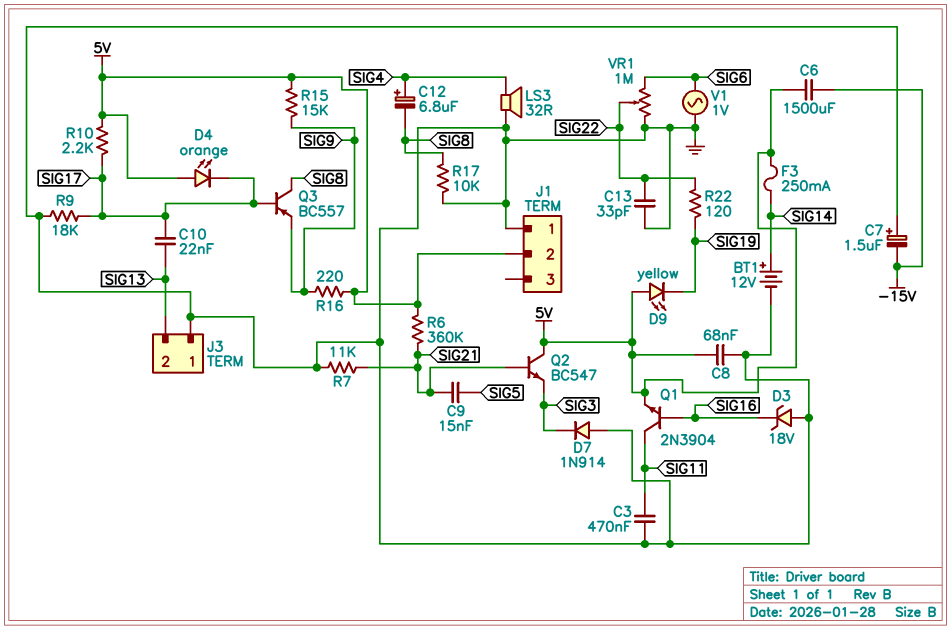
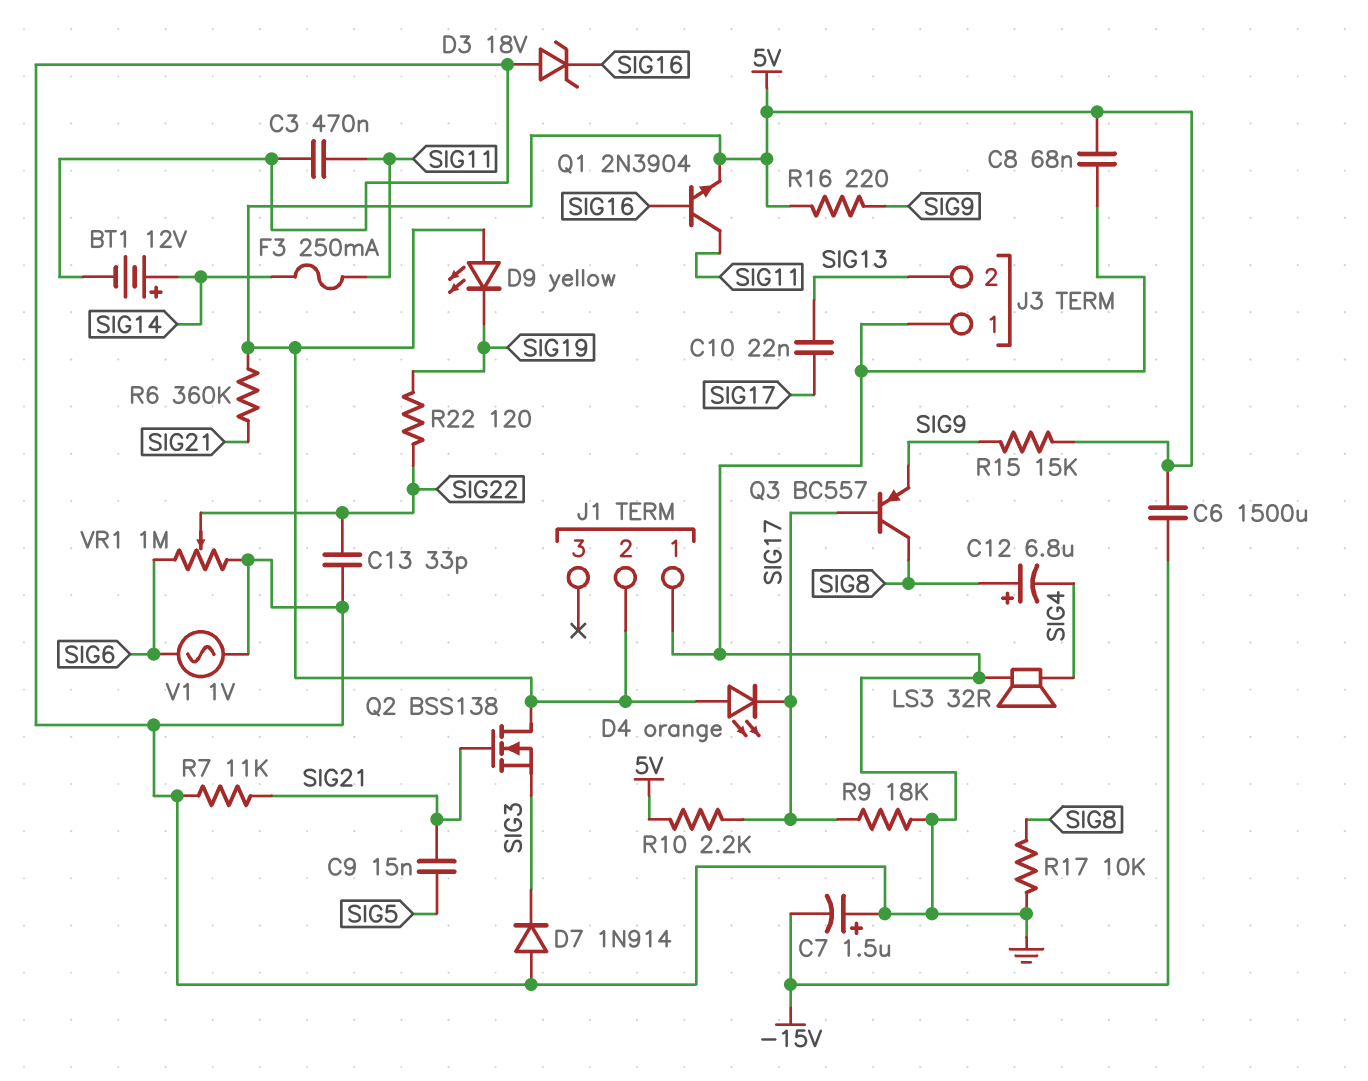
C12: 6.8uF (plus SIG4, minus SIG8) -> 6.8uF (plus SIG8, minus SIG4)
F3: 250mA (5V, SIG14) -> 250mA (SIG11, SIG14)
Q2: NPN BC547 (B SIG21, C 5V, E SIG3) -> NMOS BSS138 (G SIG21, D 5V, S SIG3)

